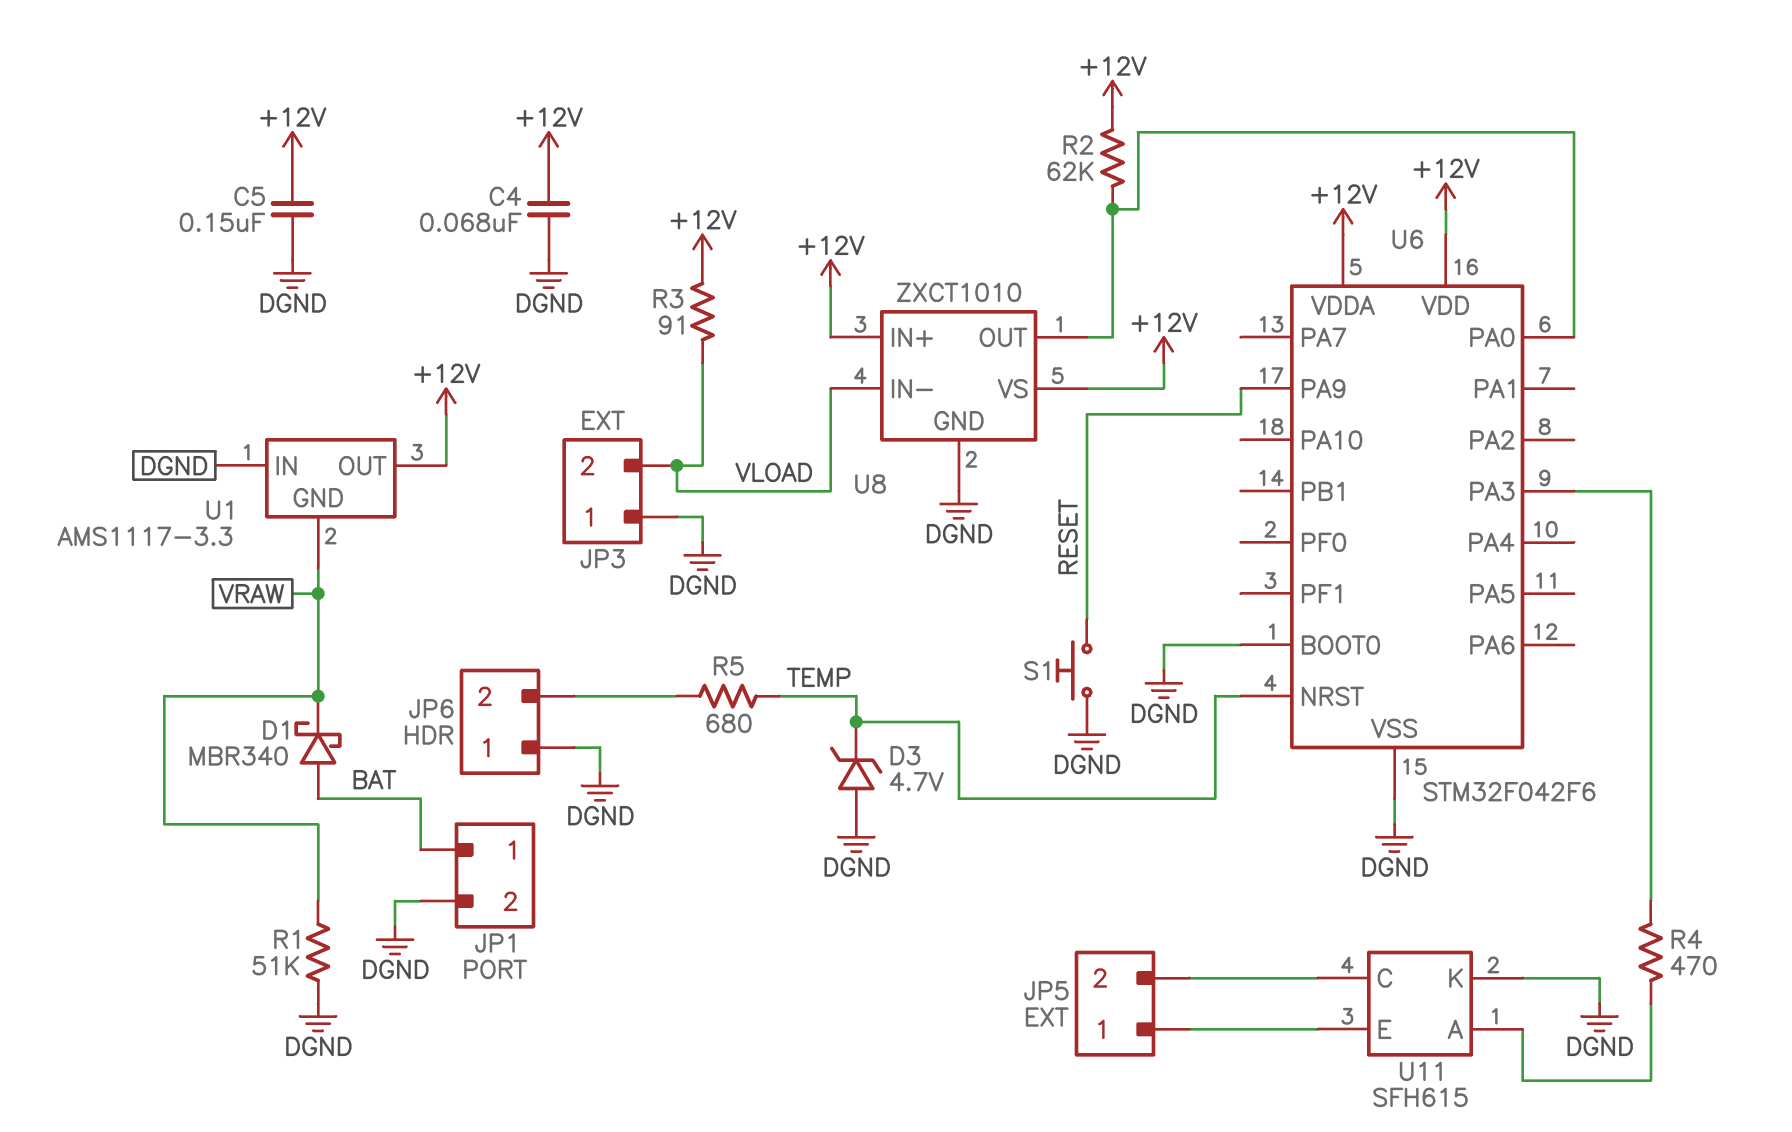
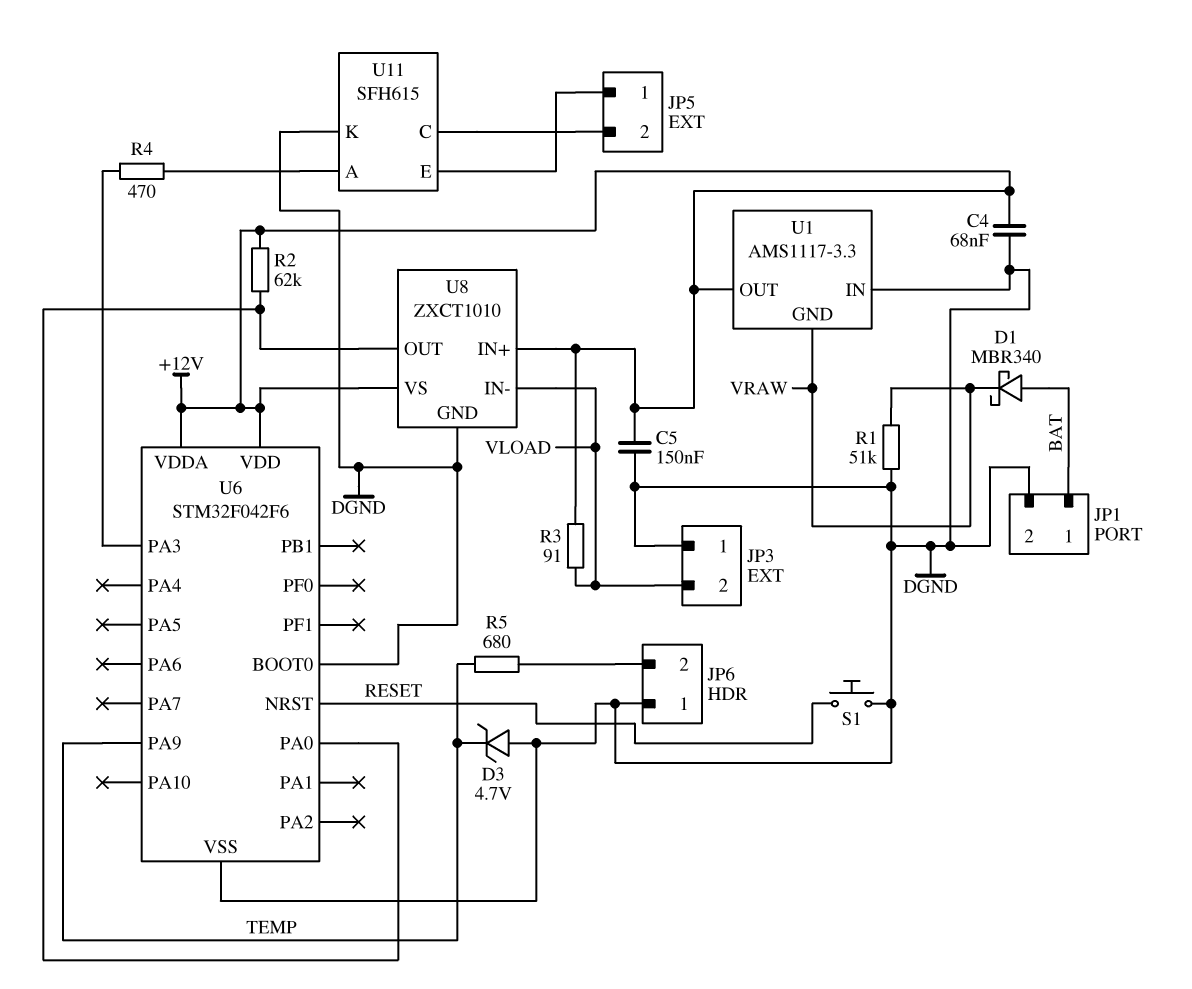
U6 pin NRST: TEMP -> RESET
U6 pin PA9: RESET -> TEMP

